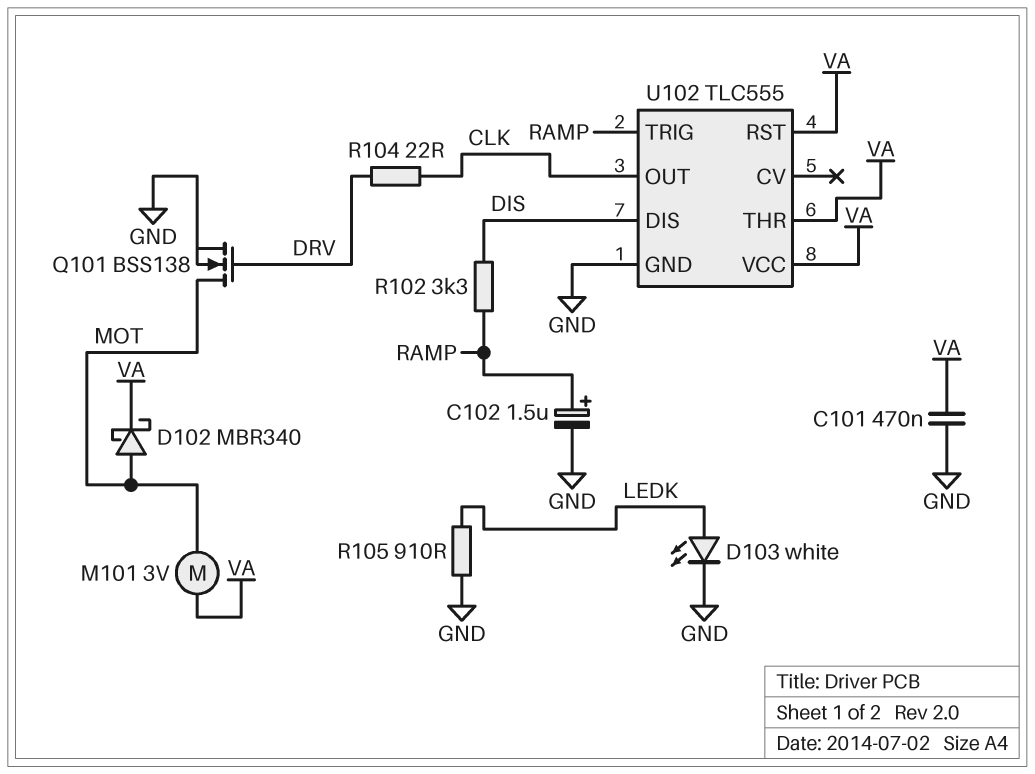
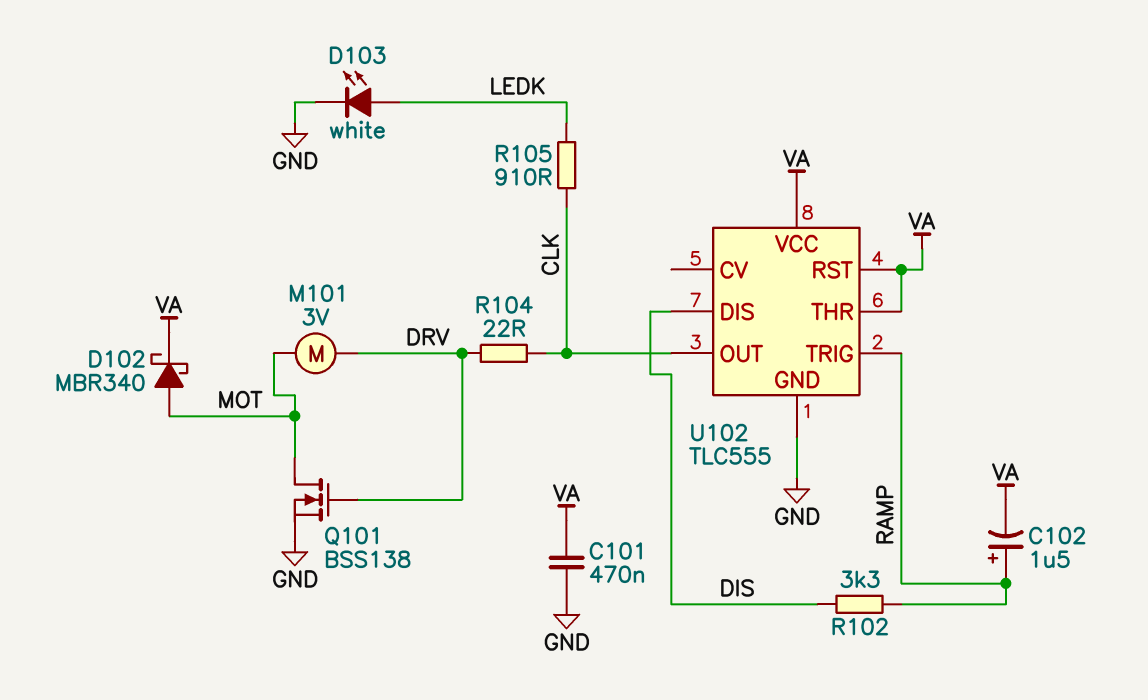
C102: 1.5uF (plus RAMP, minus GND) -> 1.5uF (plus RAMP, minus VA)
M101: motor 3V (MOT, VA) -> motor 3V (DRV, MOT)
R105: 910 (GND, LEDK) -> 910 (CLK, LEDK)

